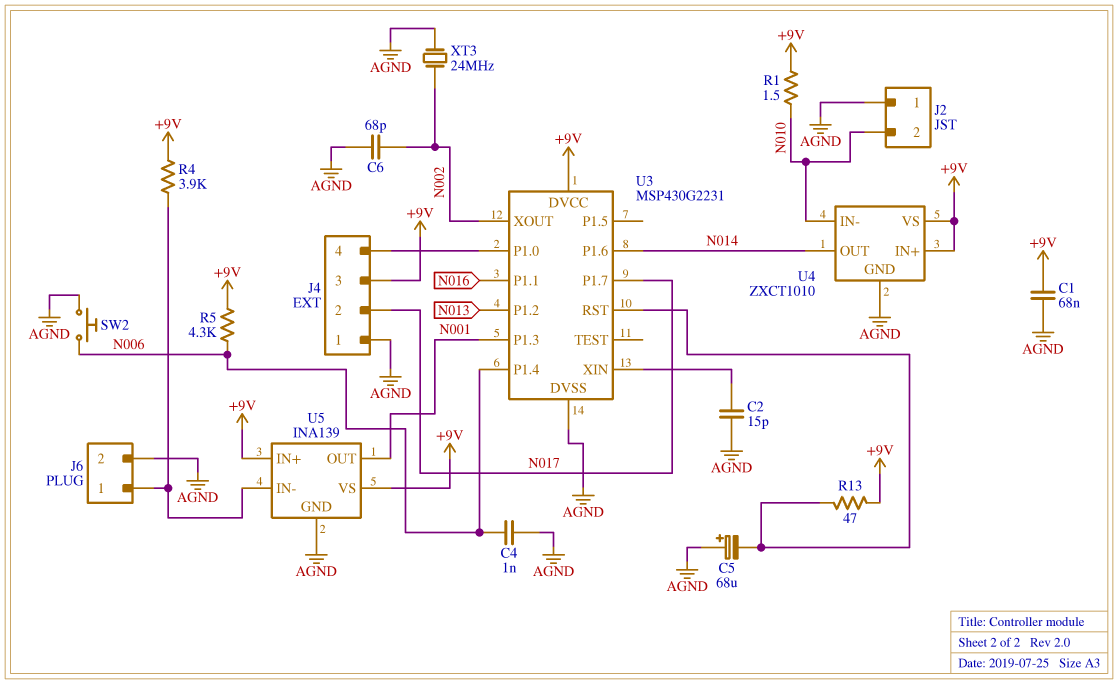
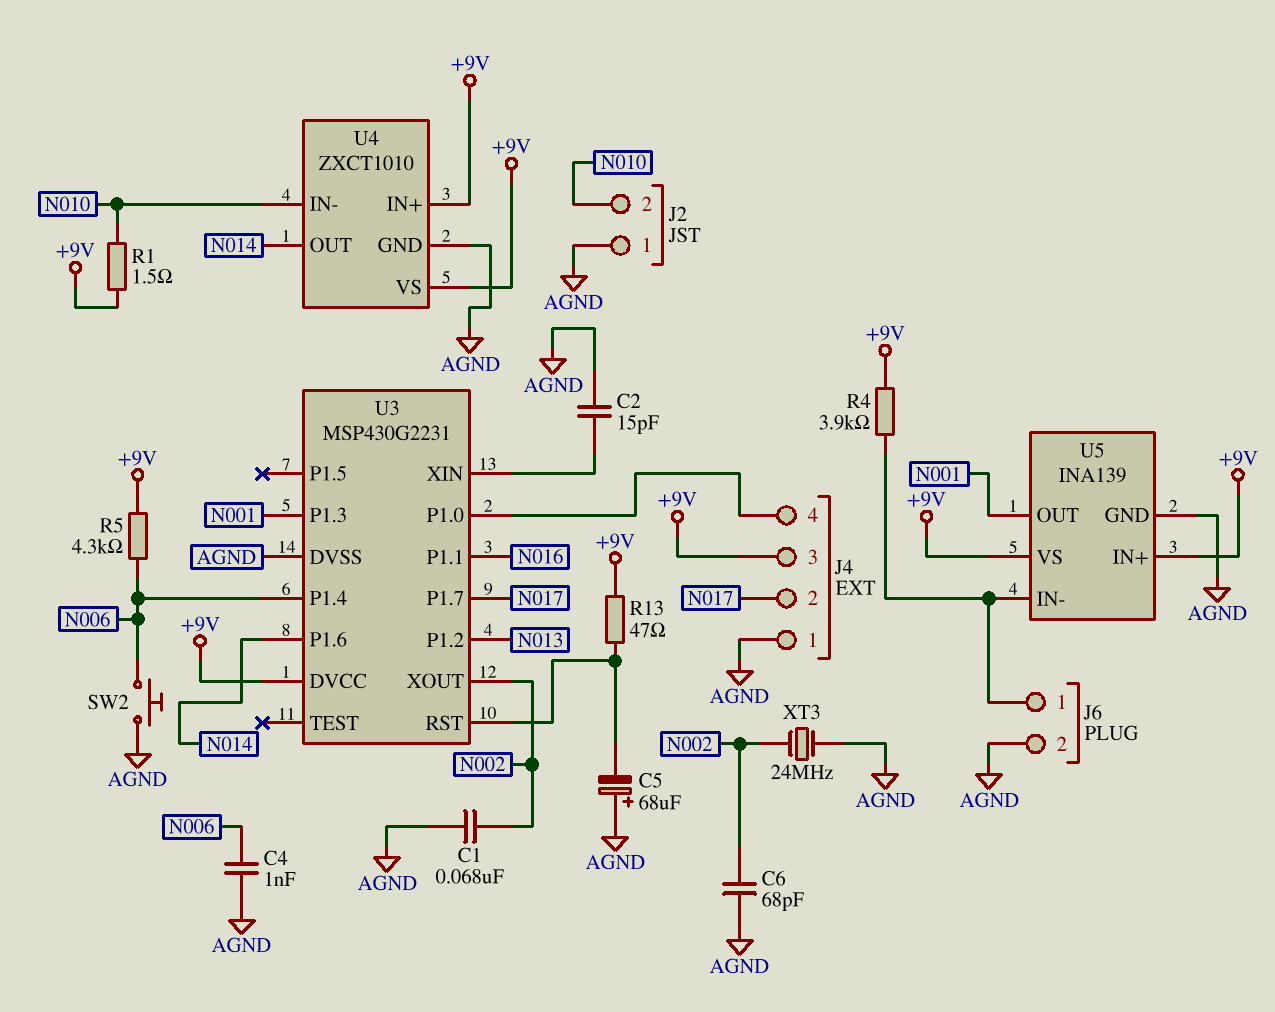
C1: 68nF (+9V, AGND) -> 68nF (AGND, N002)

